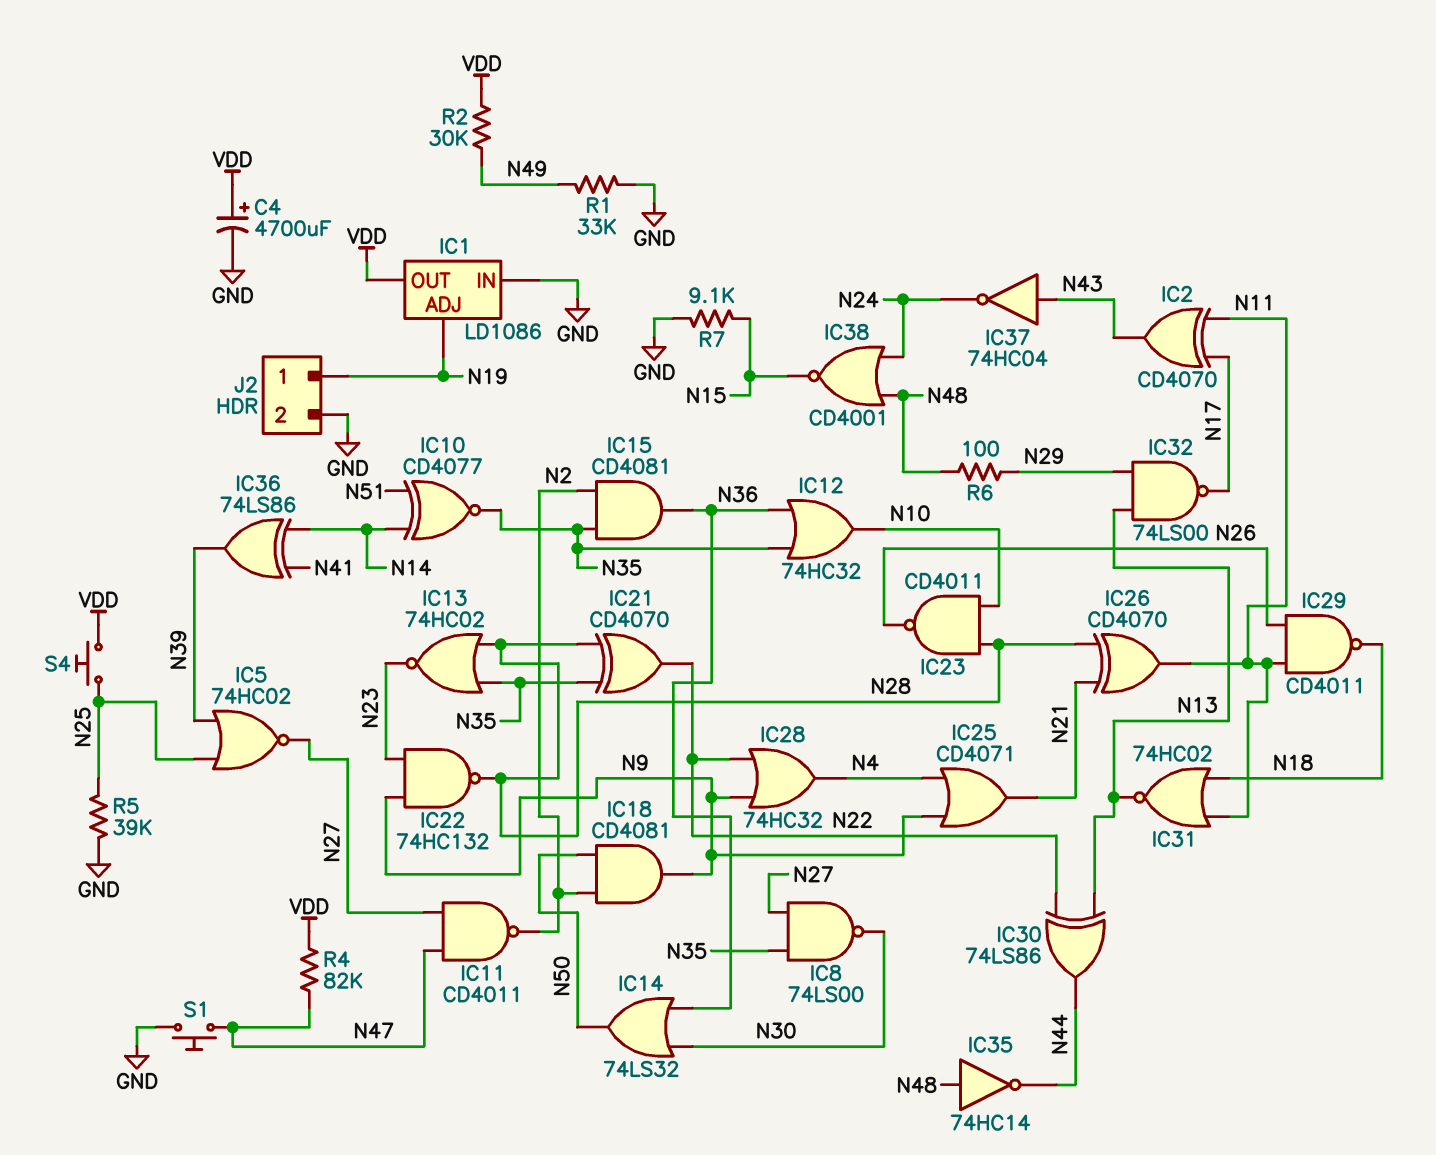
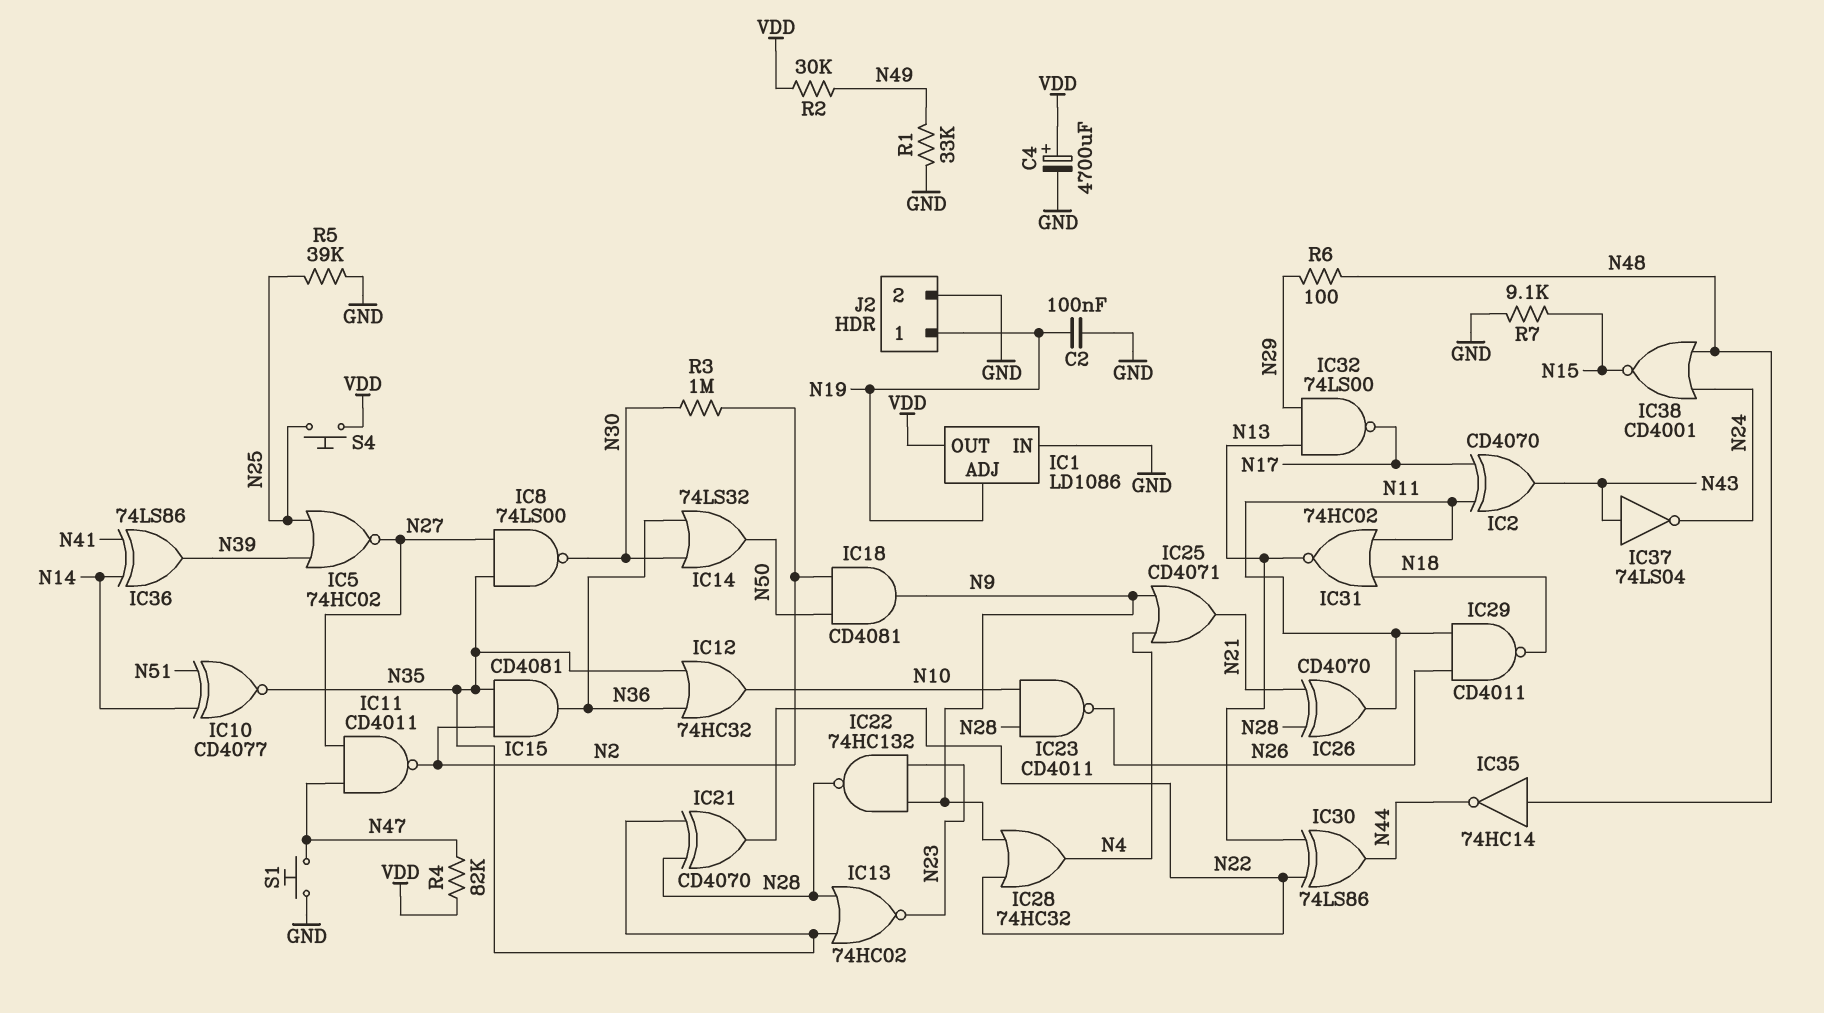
C2: none -> 100nF (GND, N19)
IC37: NOT 74HC04 (in N43, out N24) -> NOT 74LS04 (in N43, out N24)
R3: none -> 1M (N2, N30)

